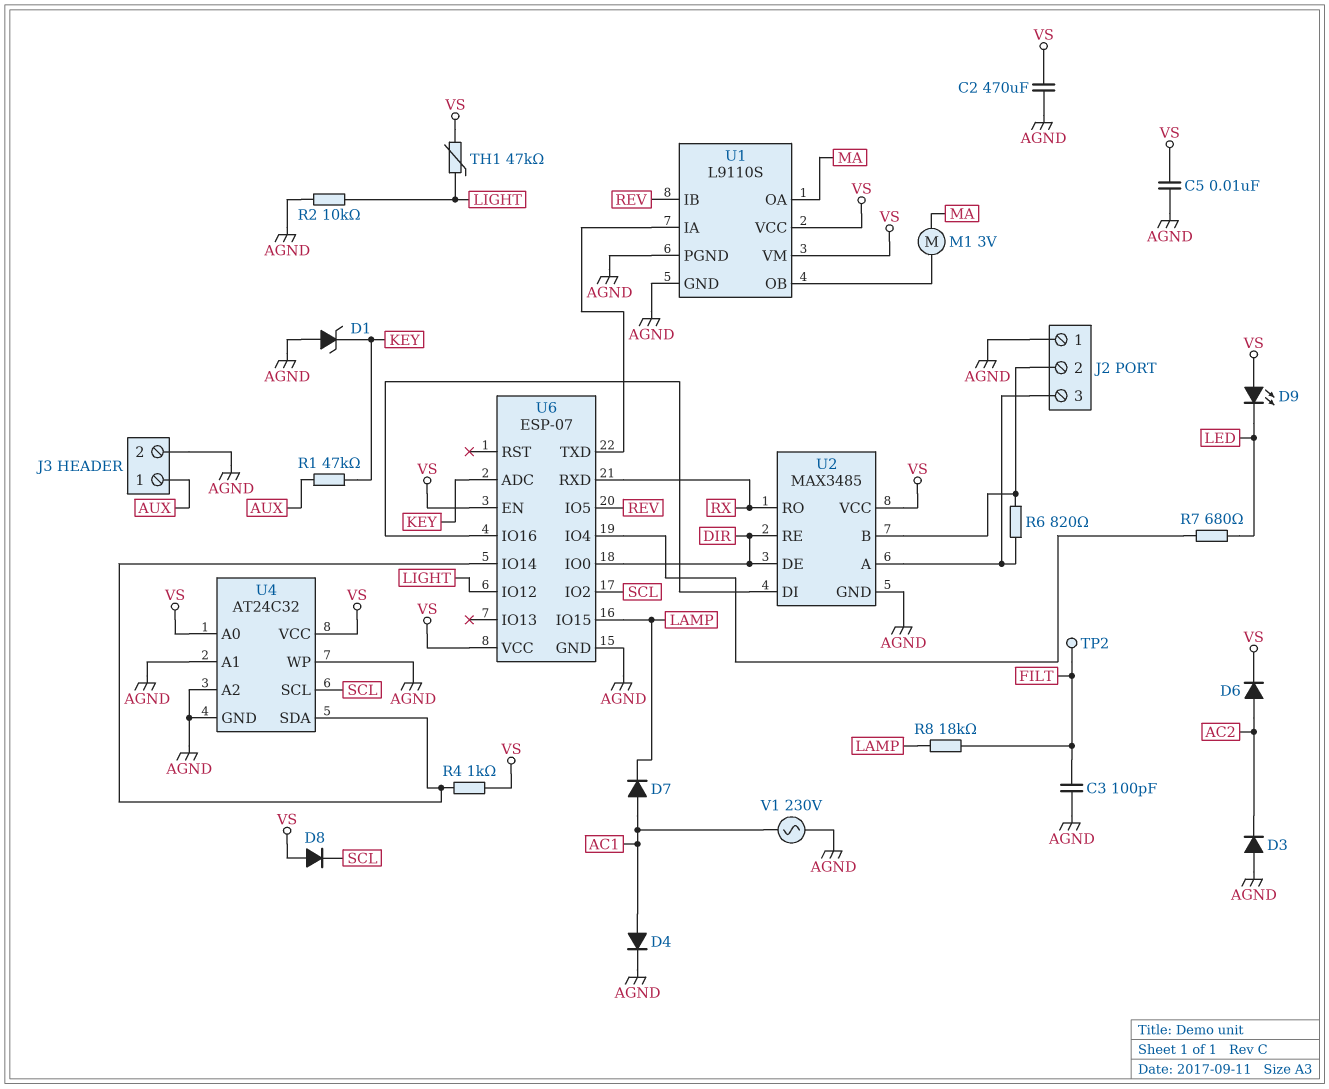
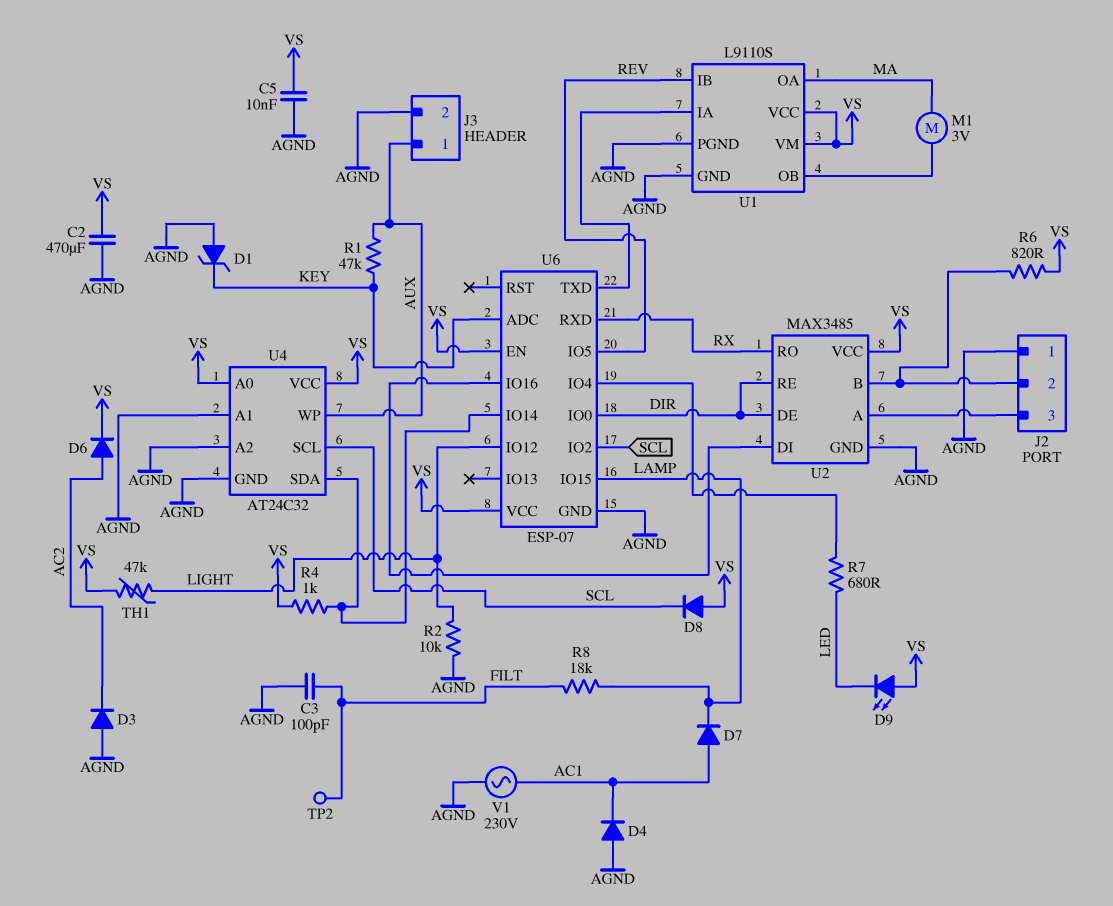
D4: diode (A AC1, K AGND) -> diode (A AGND, K AC1)
R6: 820 (J2/2, J2/3) -> 820 (J2/2, VS)
U4 pin WP: AGND -> AUX

